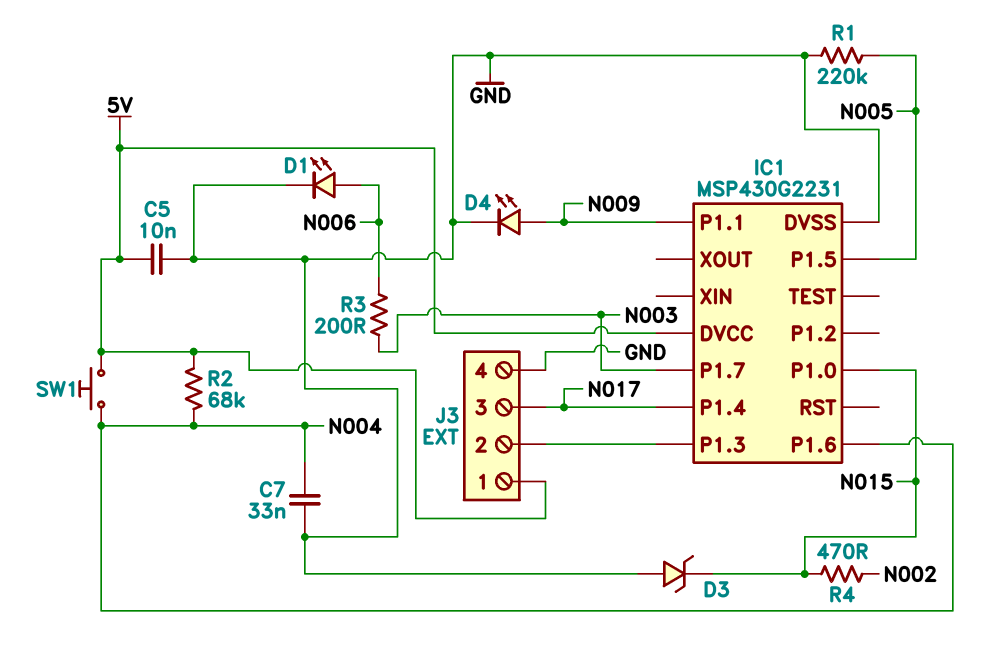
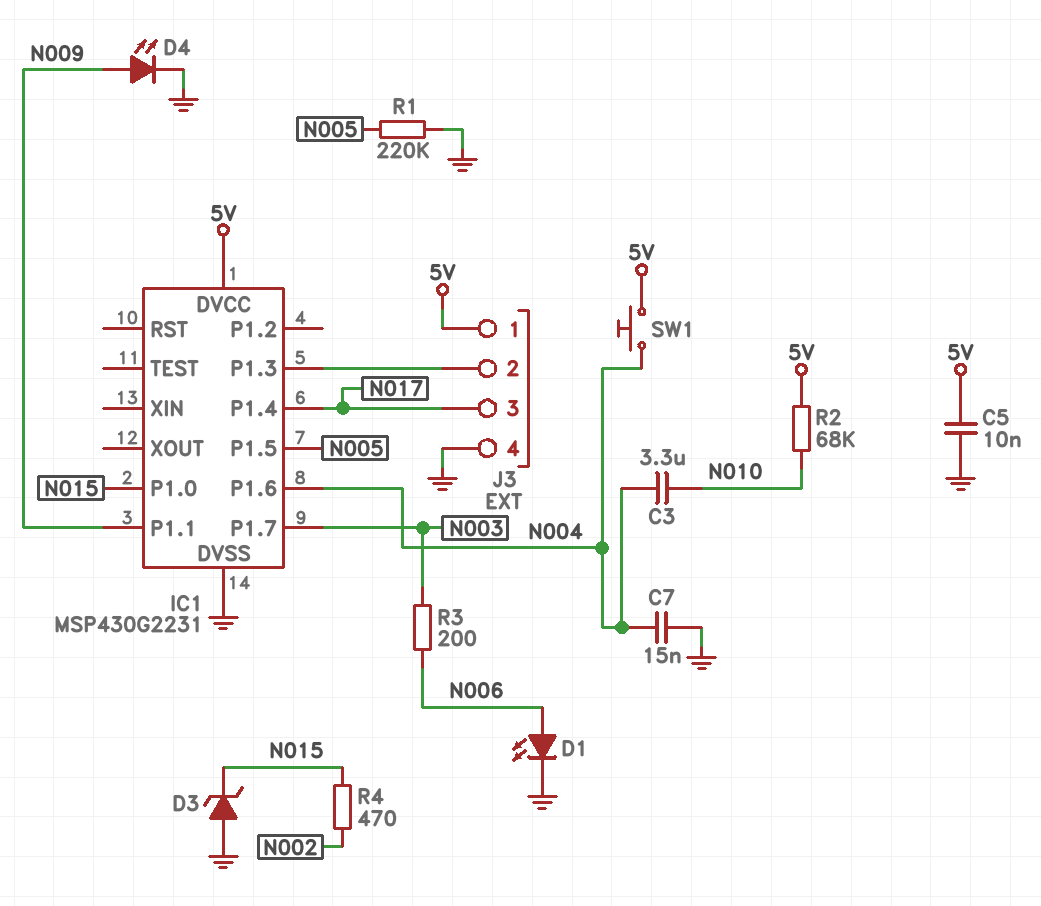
C3: none -> 3.3uF (N004, N010)
C7: 33nF (GND, N004) -> 15nF (GND, N004)
R2: 68k (5V, N004) -> 68k (5V, N010)

